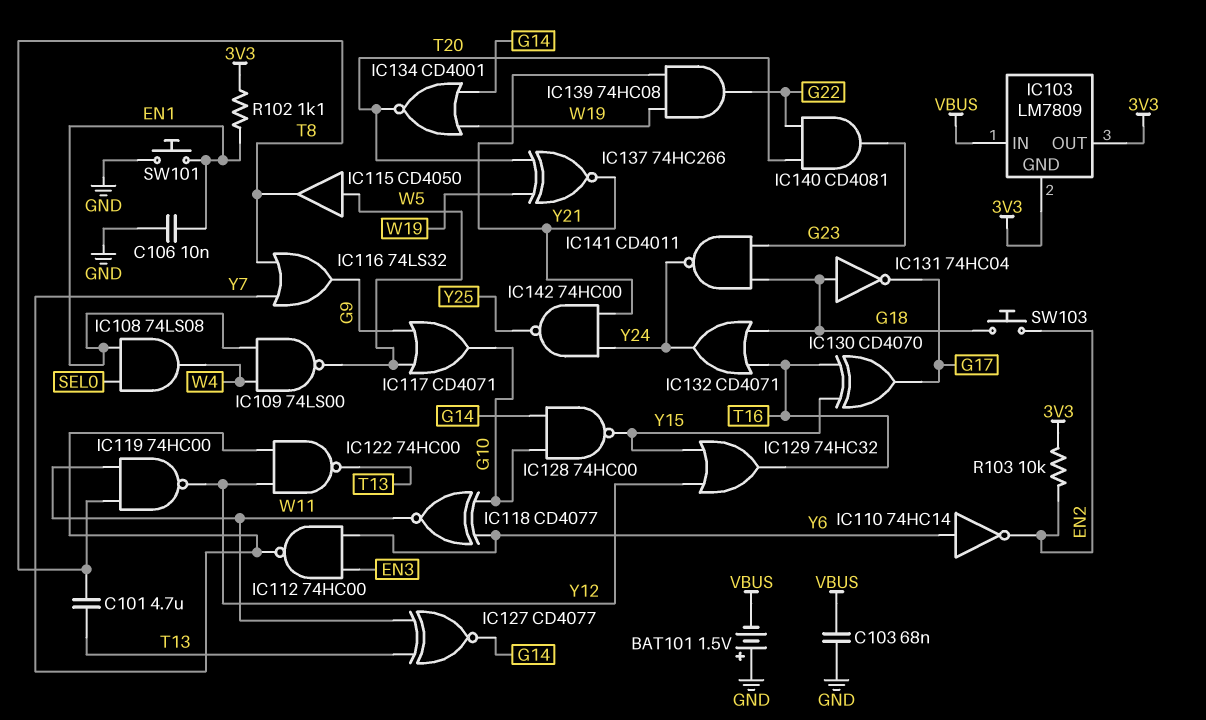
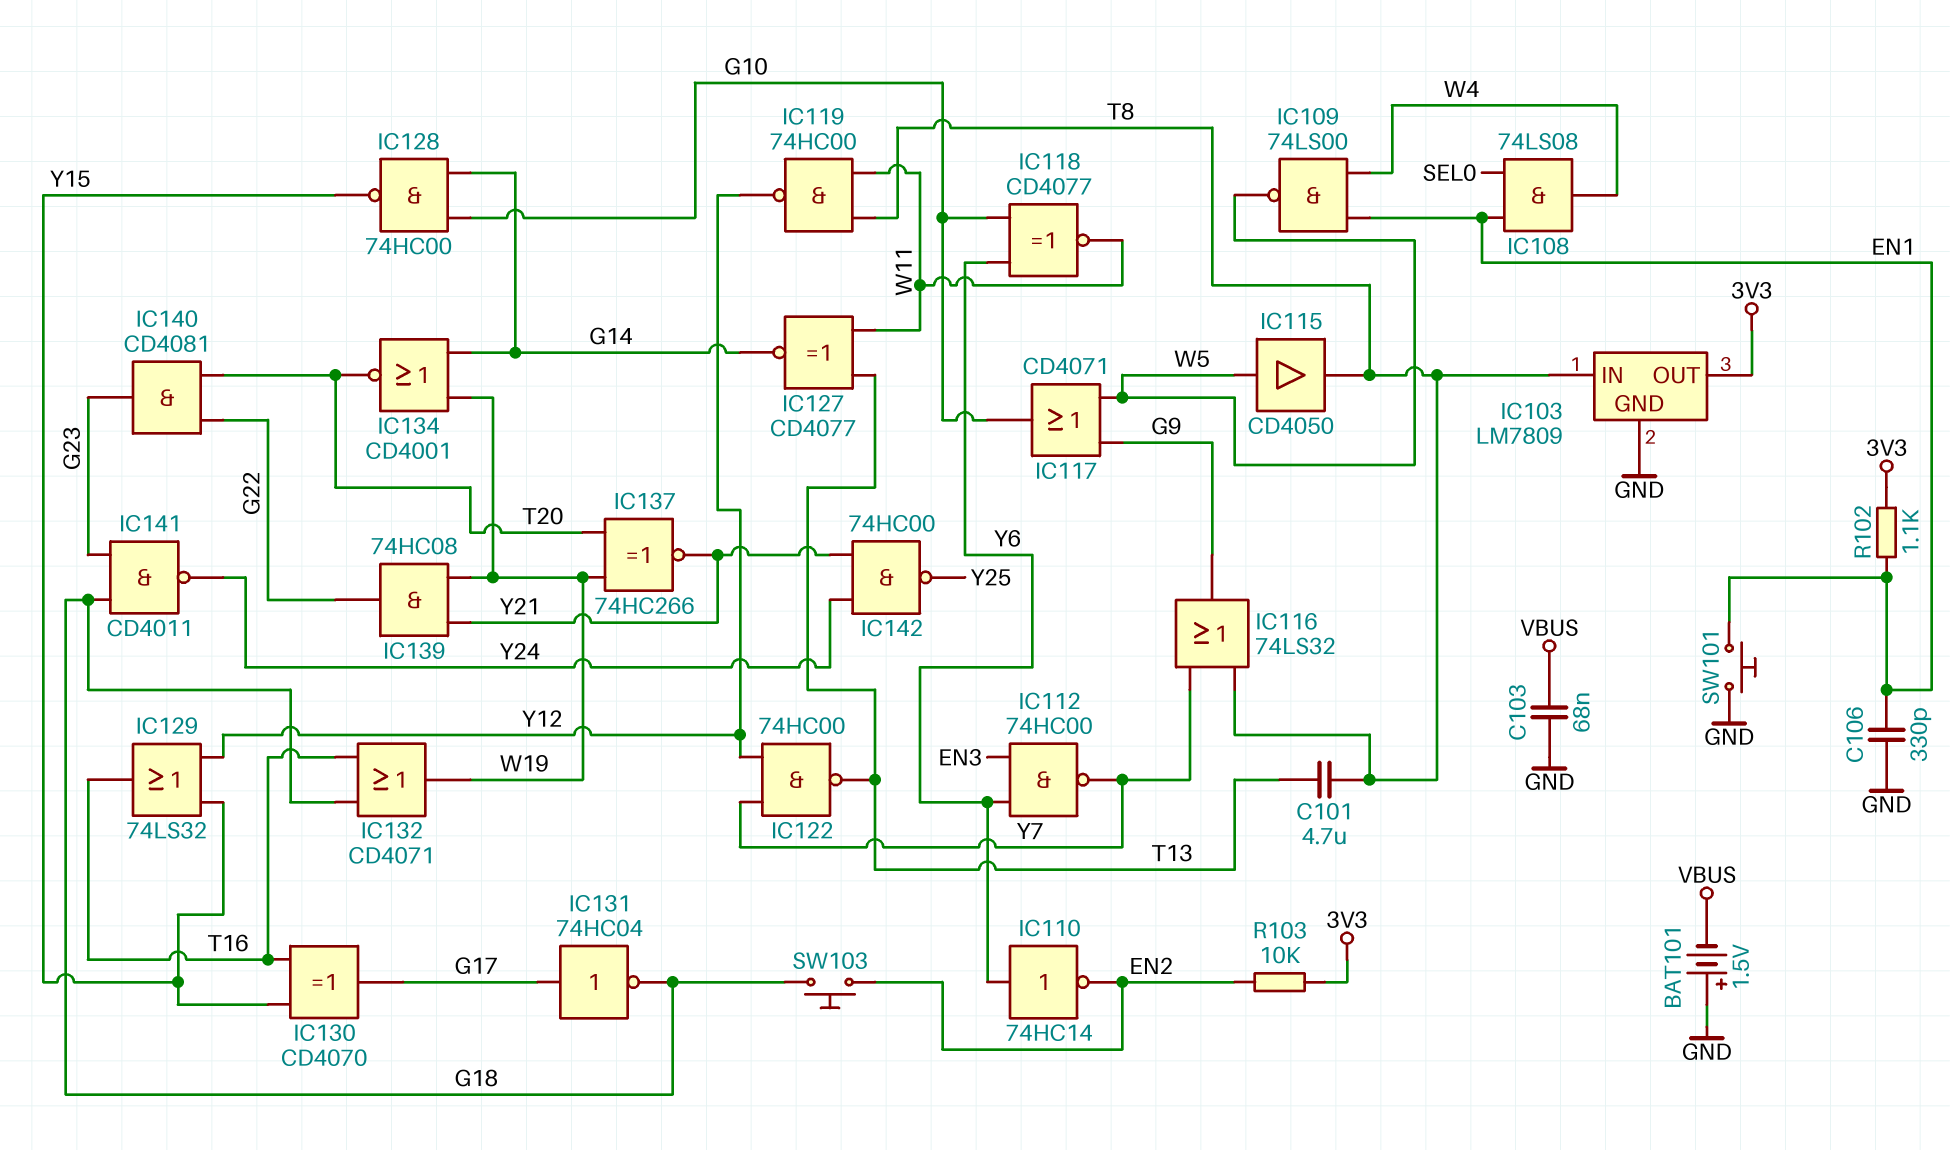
C106: 10nF (EN1, GND) -> 330pF (EN1, GND)
IC103 pin GND: 3V3 -> GND
IC103 pin IN: VBUS -> T8
IC129: OR 74HC32 (in Y12, in Y15, out T16) -> OR 74LS32 (in Y12, in Y15, out T16)
IC131: NOT 74HC04 (in G18, out G17) -> NOT 74HC04 (in G17, out G18)
IC132: OR CD4071 (in G18, in T16, out Y24) -> OR CD4071 (in G18, in T16, out W19)

